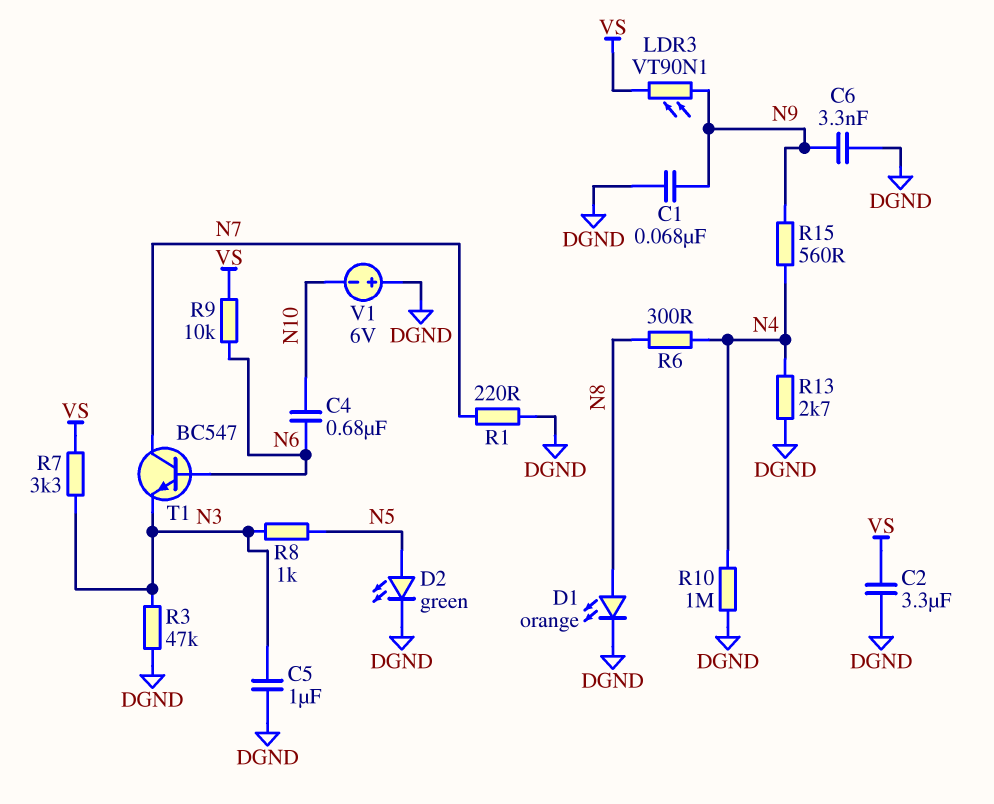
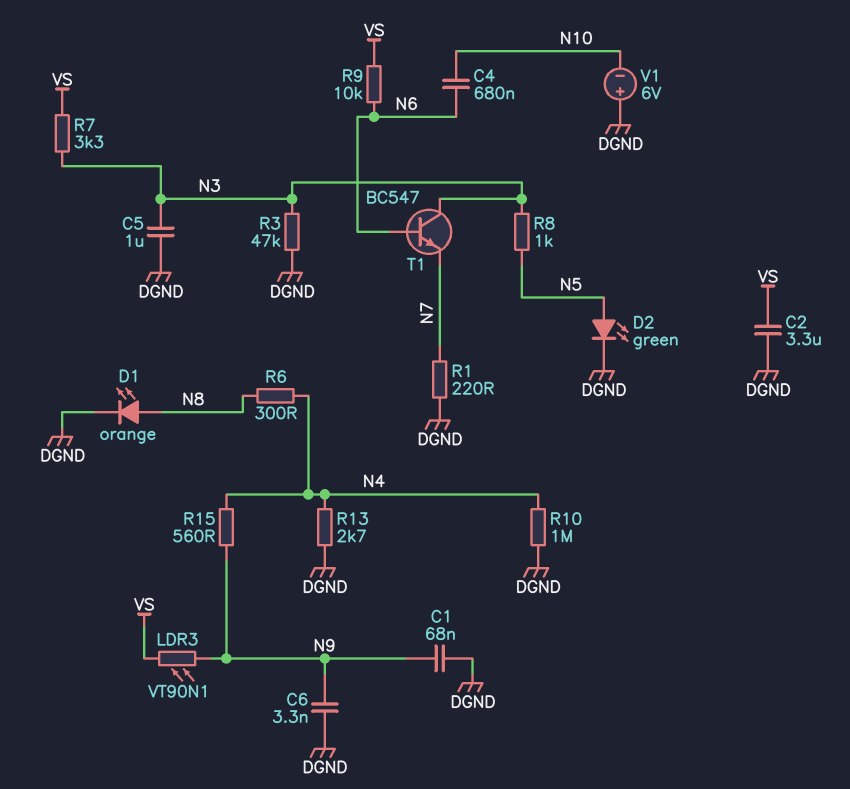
T1: NPN BC547 (B N6, C N7, E N3) -> NPN BC547 (B N6, C N3, E N7)

